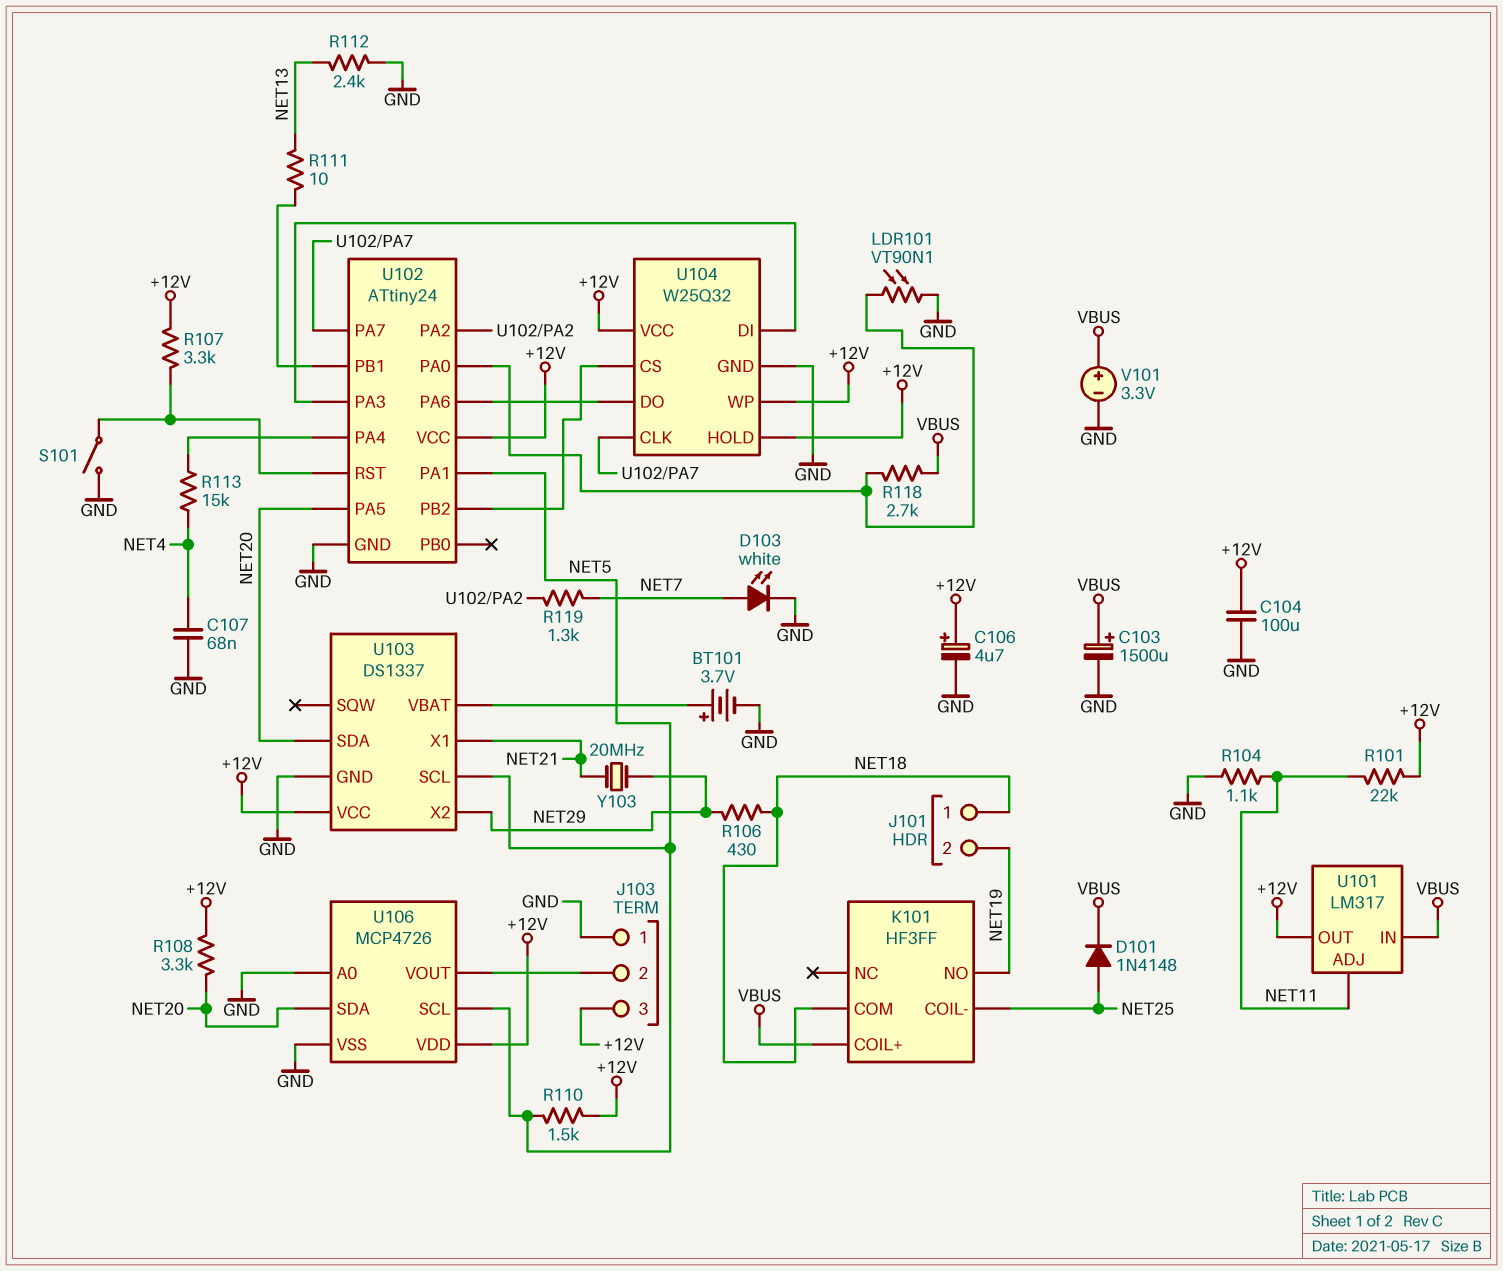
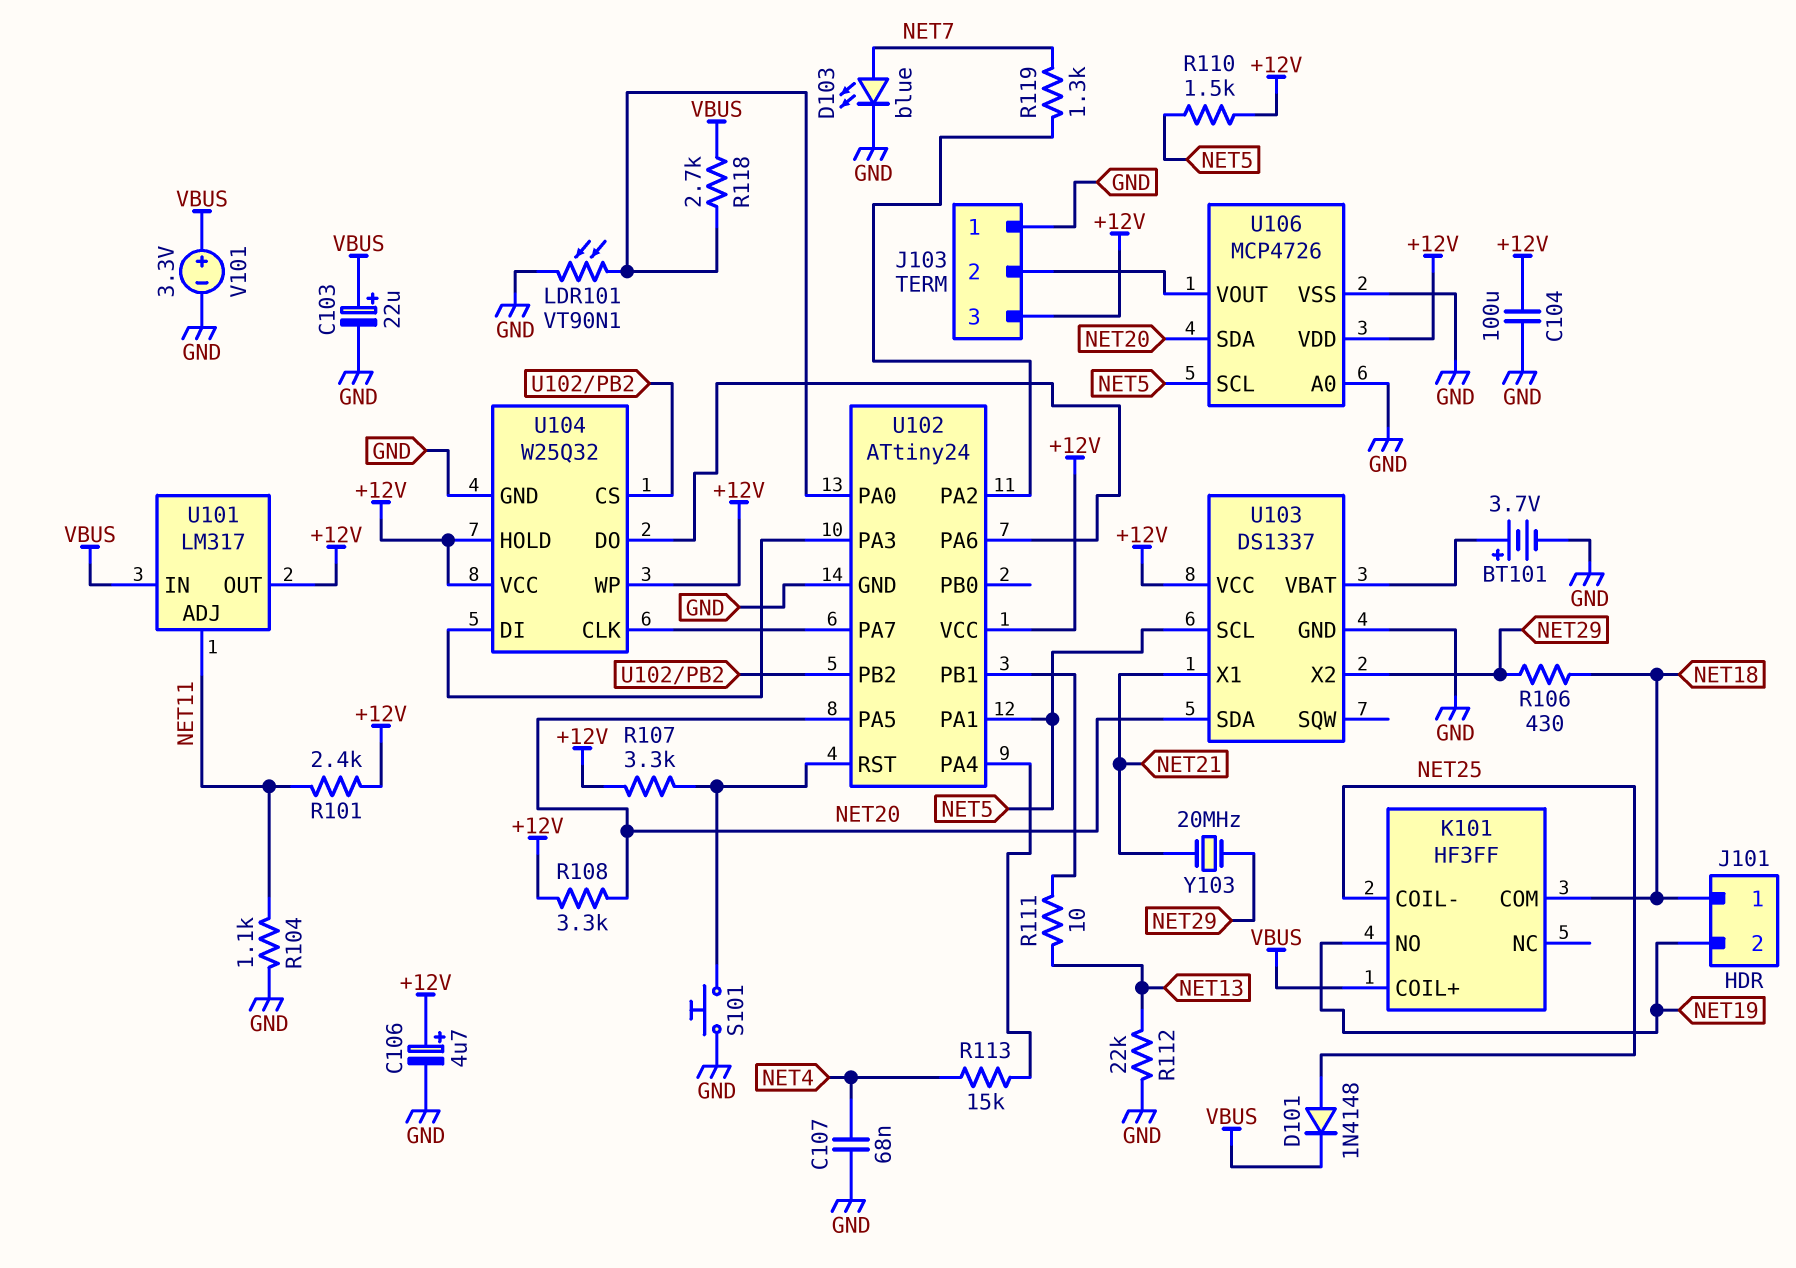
C103: 1500uF (plus VBUS, minus GND) -> 22uF (plus VBUS, minus GND)
D103: LED white (A NET7, K GND) -> LED blue (A NET7, K GND)
R101: 22k (+12V, NET11) -> 2.4k (+12V, NET11)
R112: 2.4k (GND, NET13) -> 22k (GND, NET13)
S101: switch (GND, U102/RST) -> button (GND, U102/RST)

